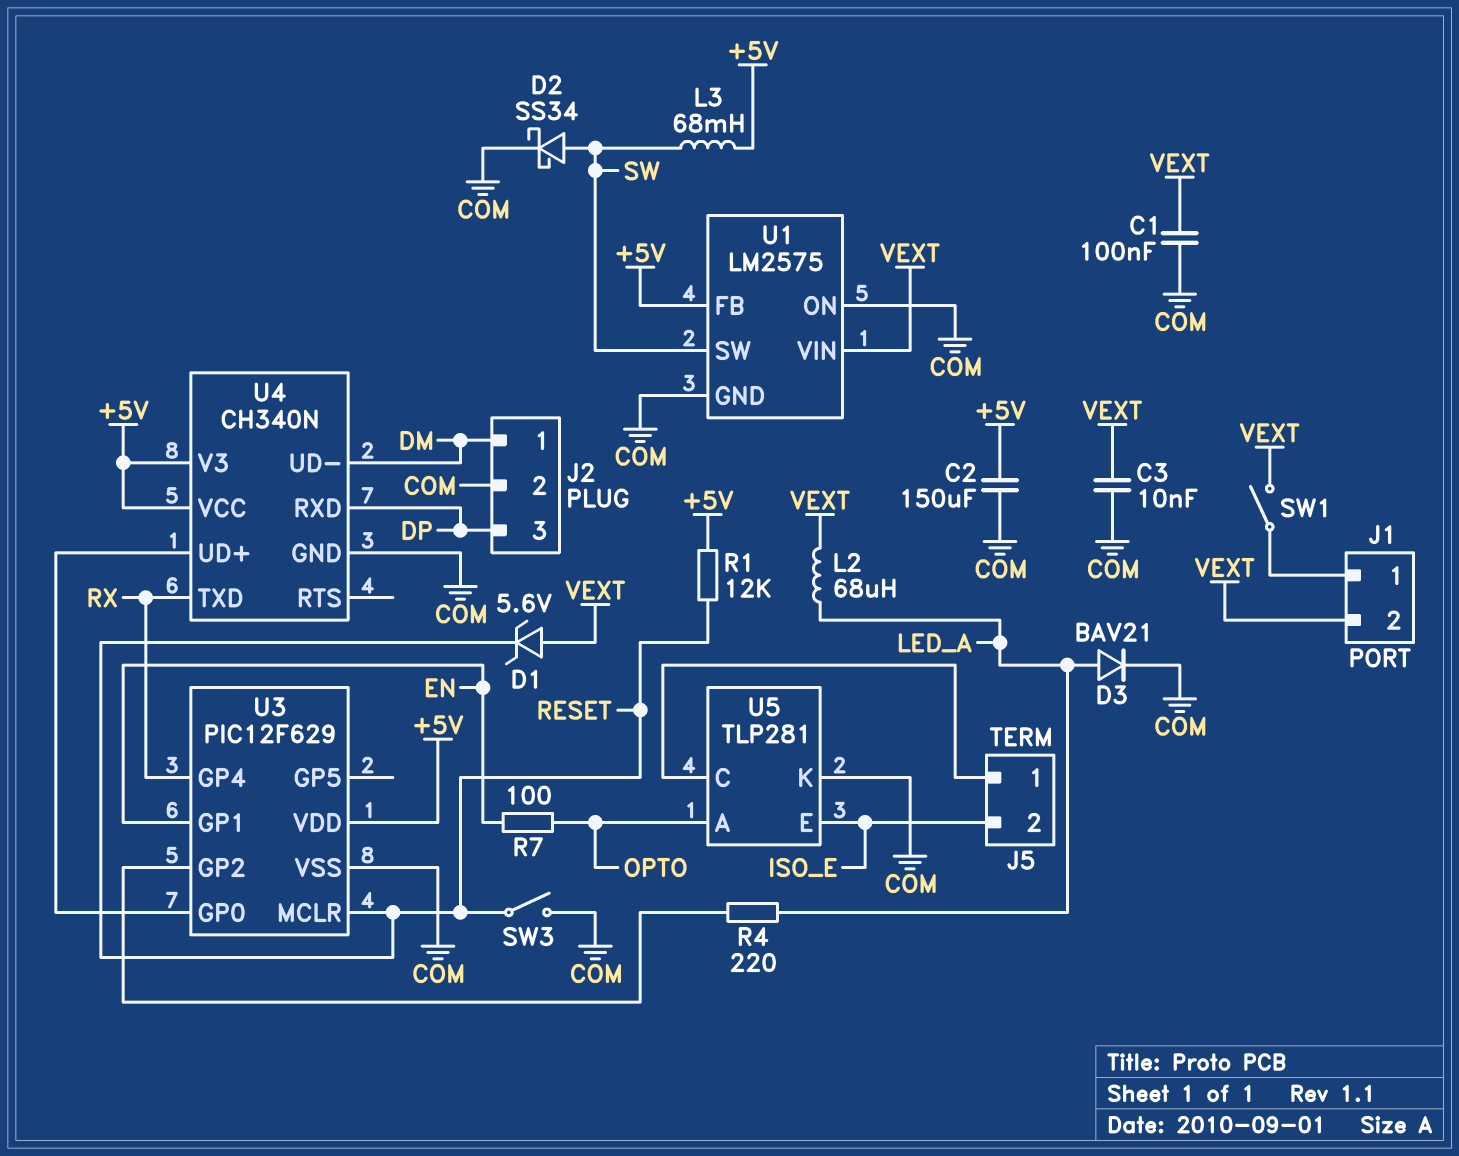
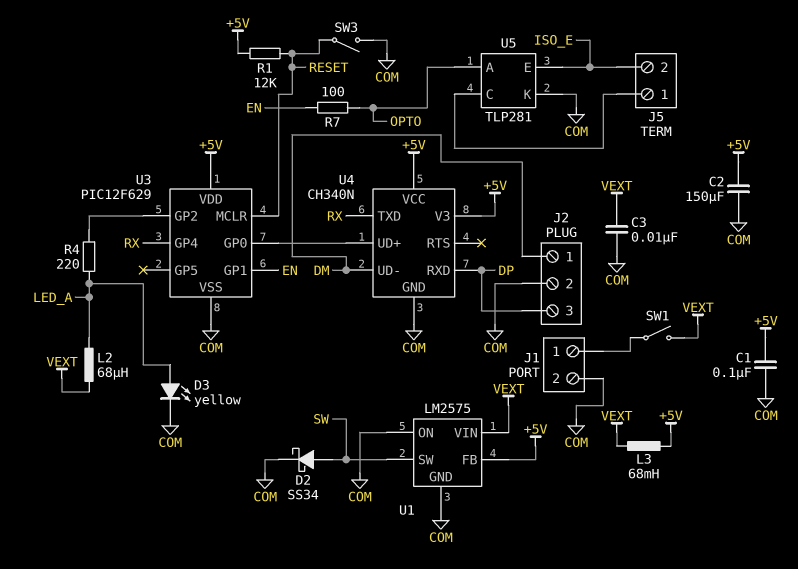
C1: 100nF (COM, VEXT) -> 100nF (+5V, COM)
D1: zener 5.6V (A VEXT, K RESET) -> none
D3: diode BAV21 (A LED_A, K COM) -> LED yellow (A LED_A, K COM)
J1 pin 2: VEXT -> COM
L3: 68mH (+5V, SW) -> 68mH (+5V, VEXT)

